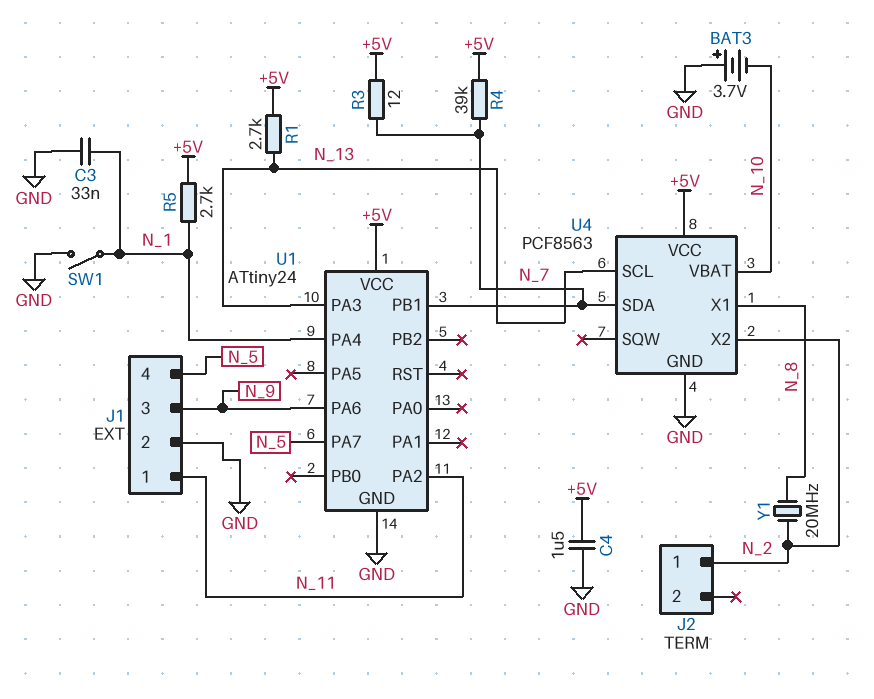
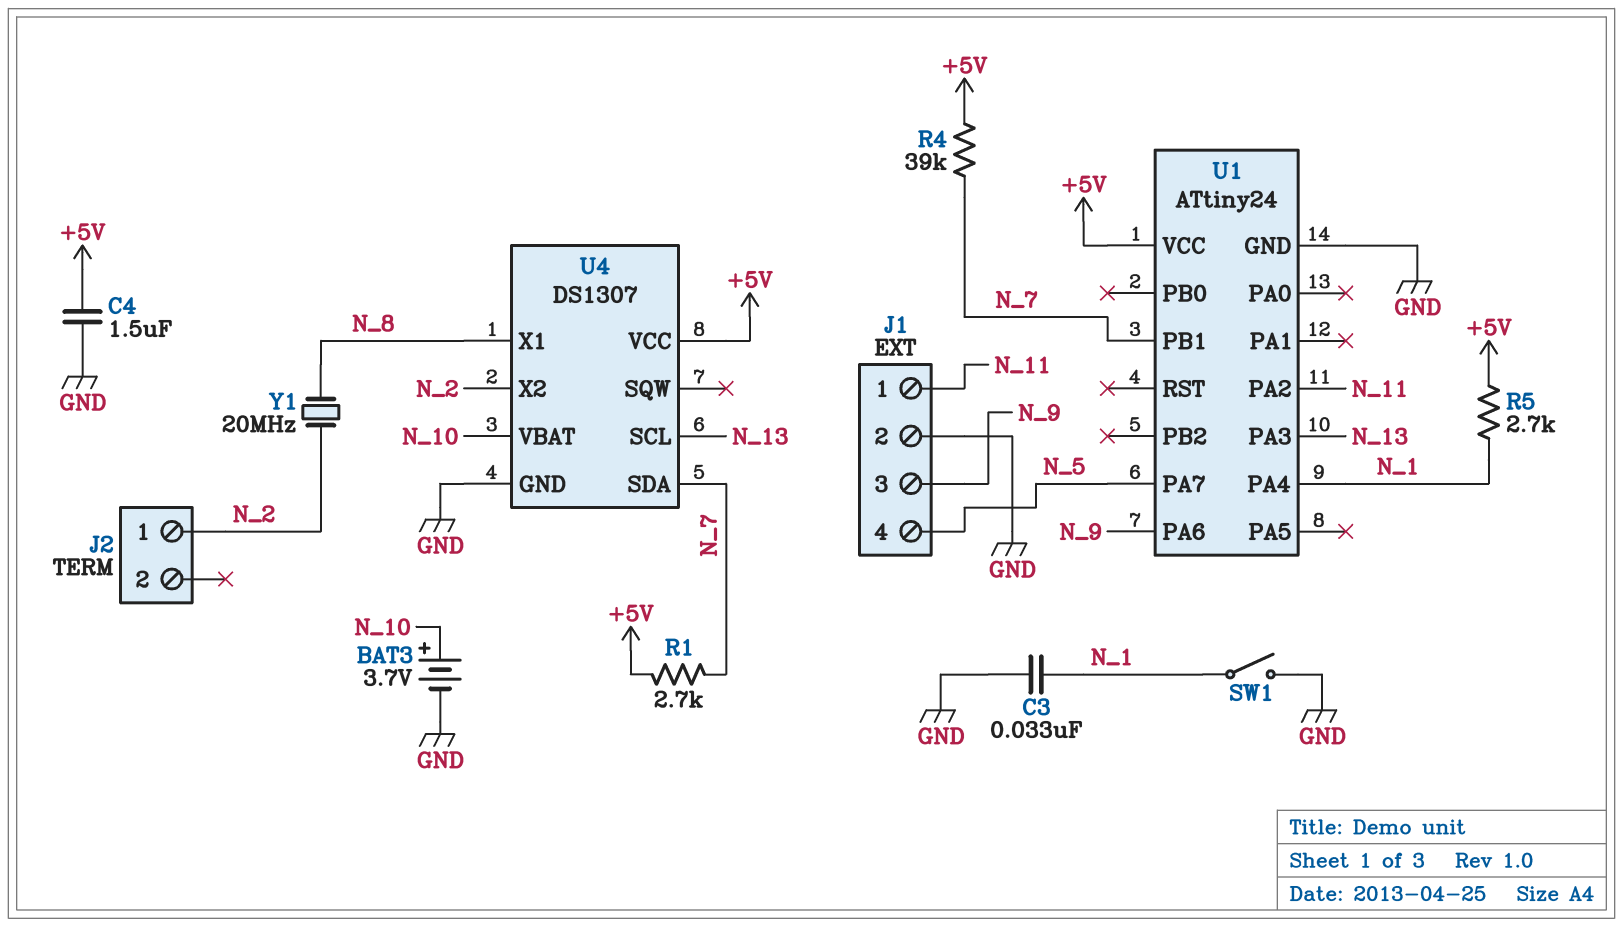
BAT3: 3.7V (plus GND, minus N_10) -> 3.7V (plus N_10, minus GND)
R1: 2.7k (+5V, N_13) -> 2.7k (+5V, N_7)
R3: 12 (+5V, N_7) -> none
U4: PCF8563 -> DS1307

